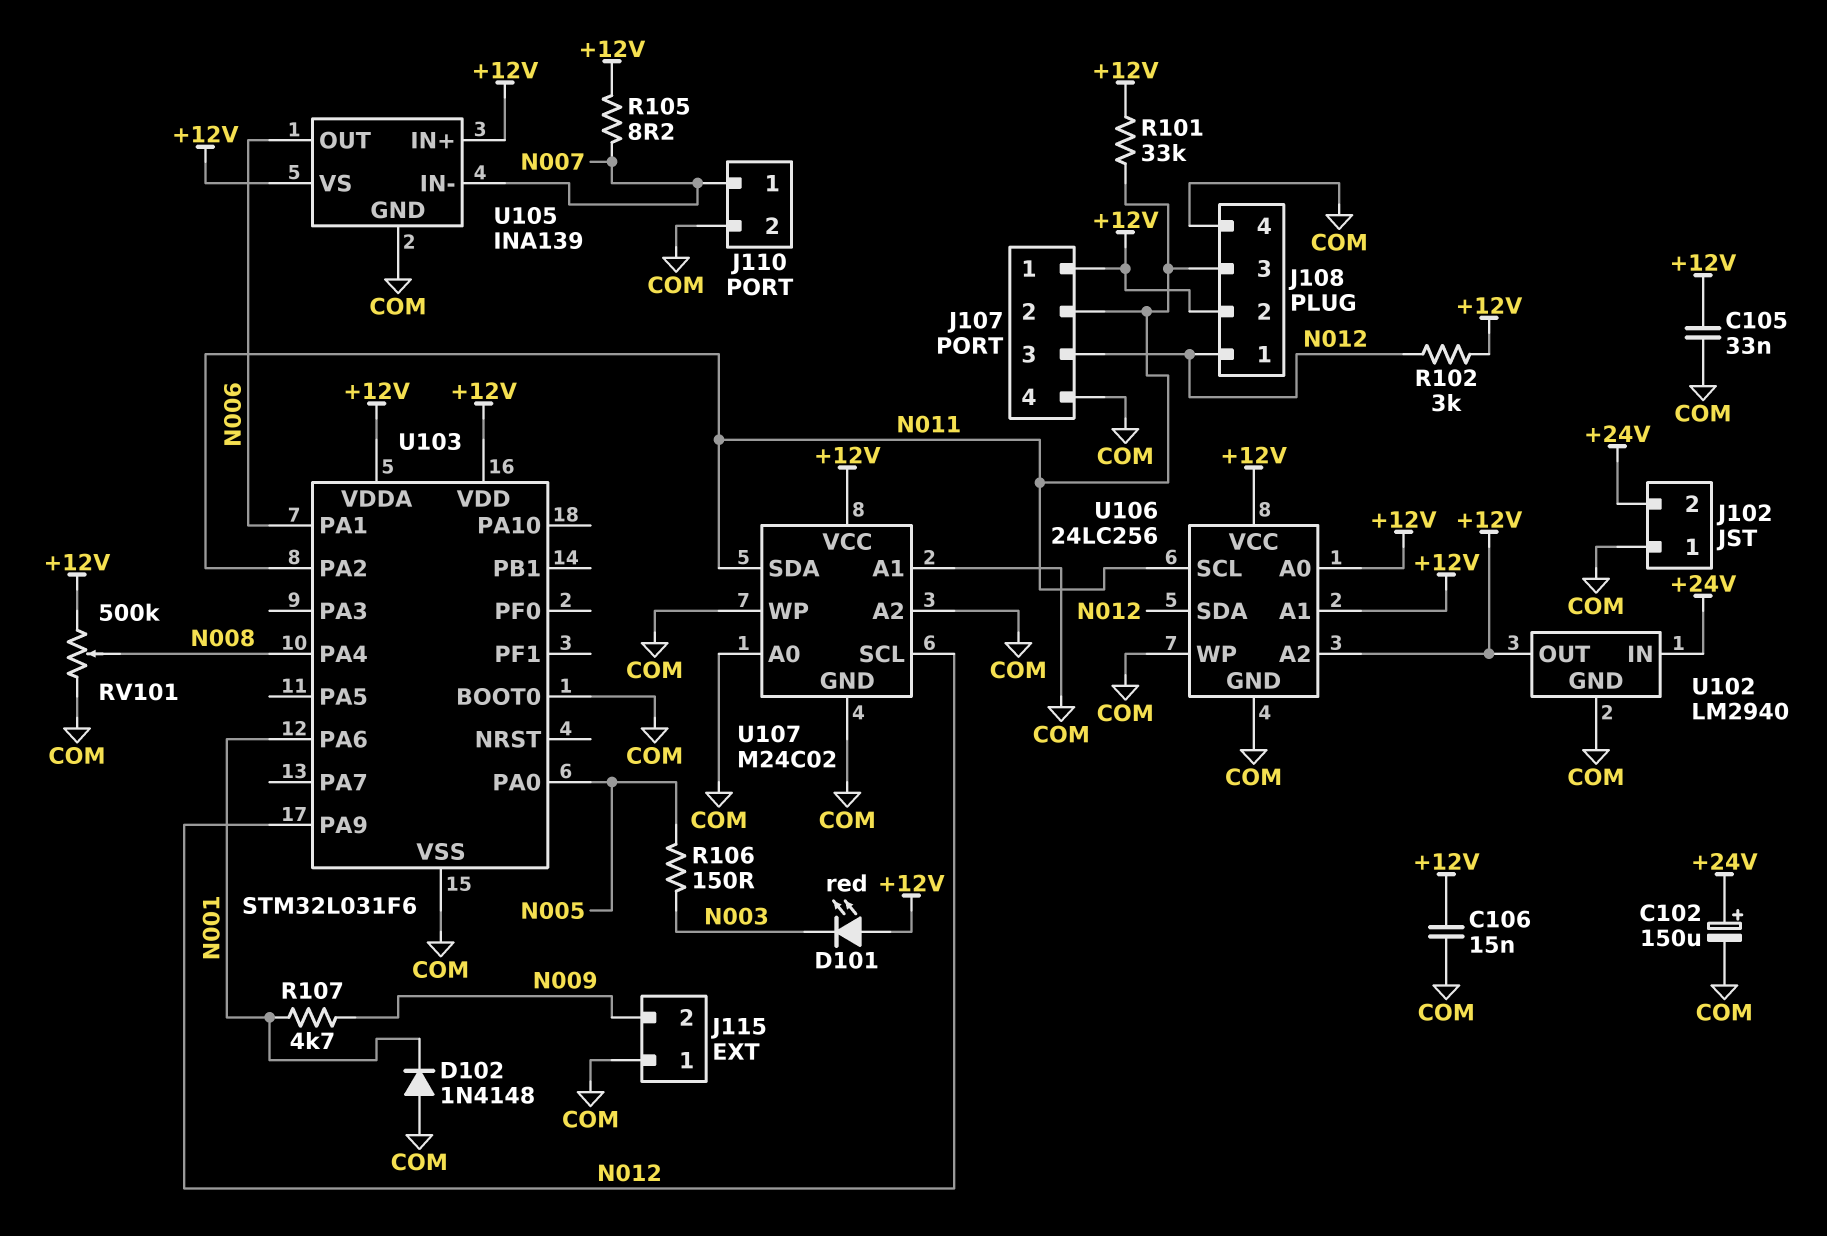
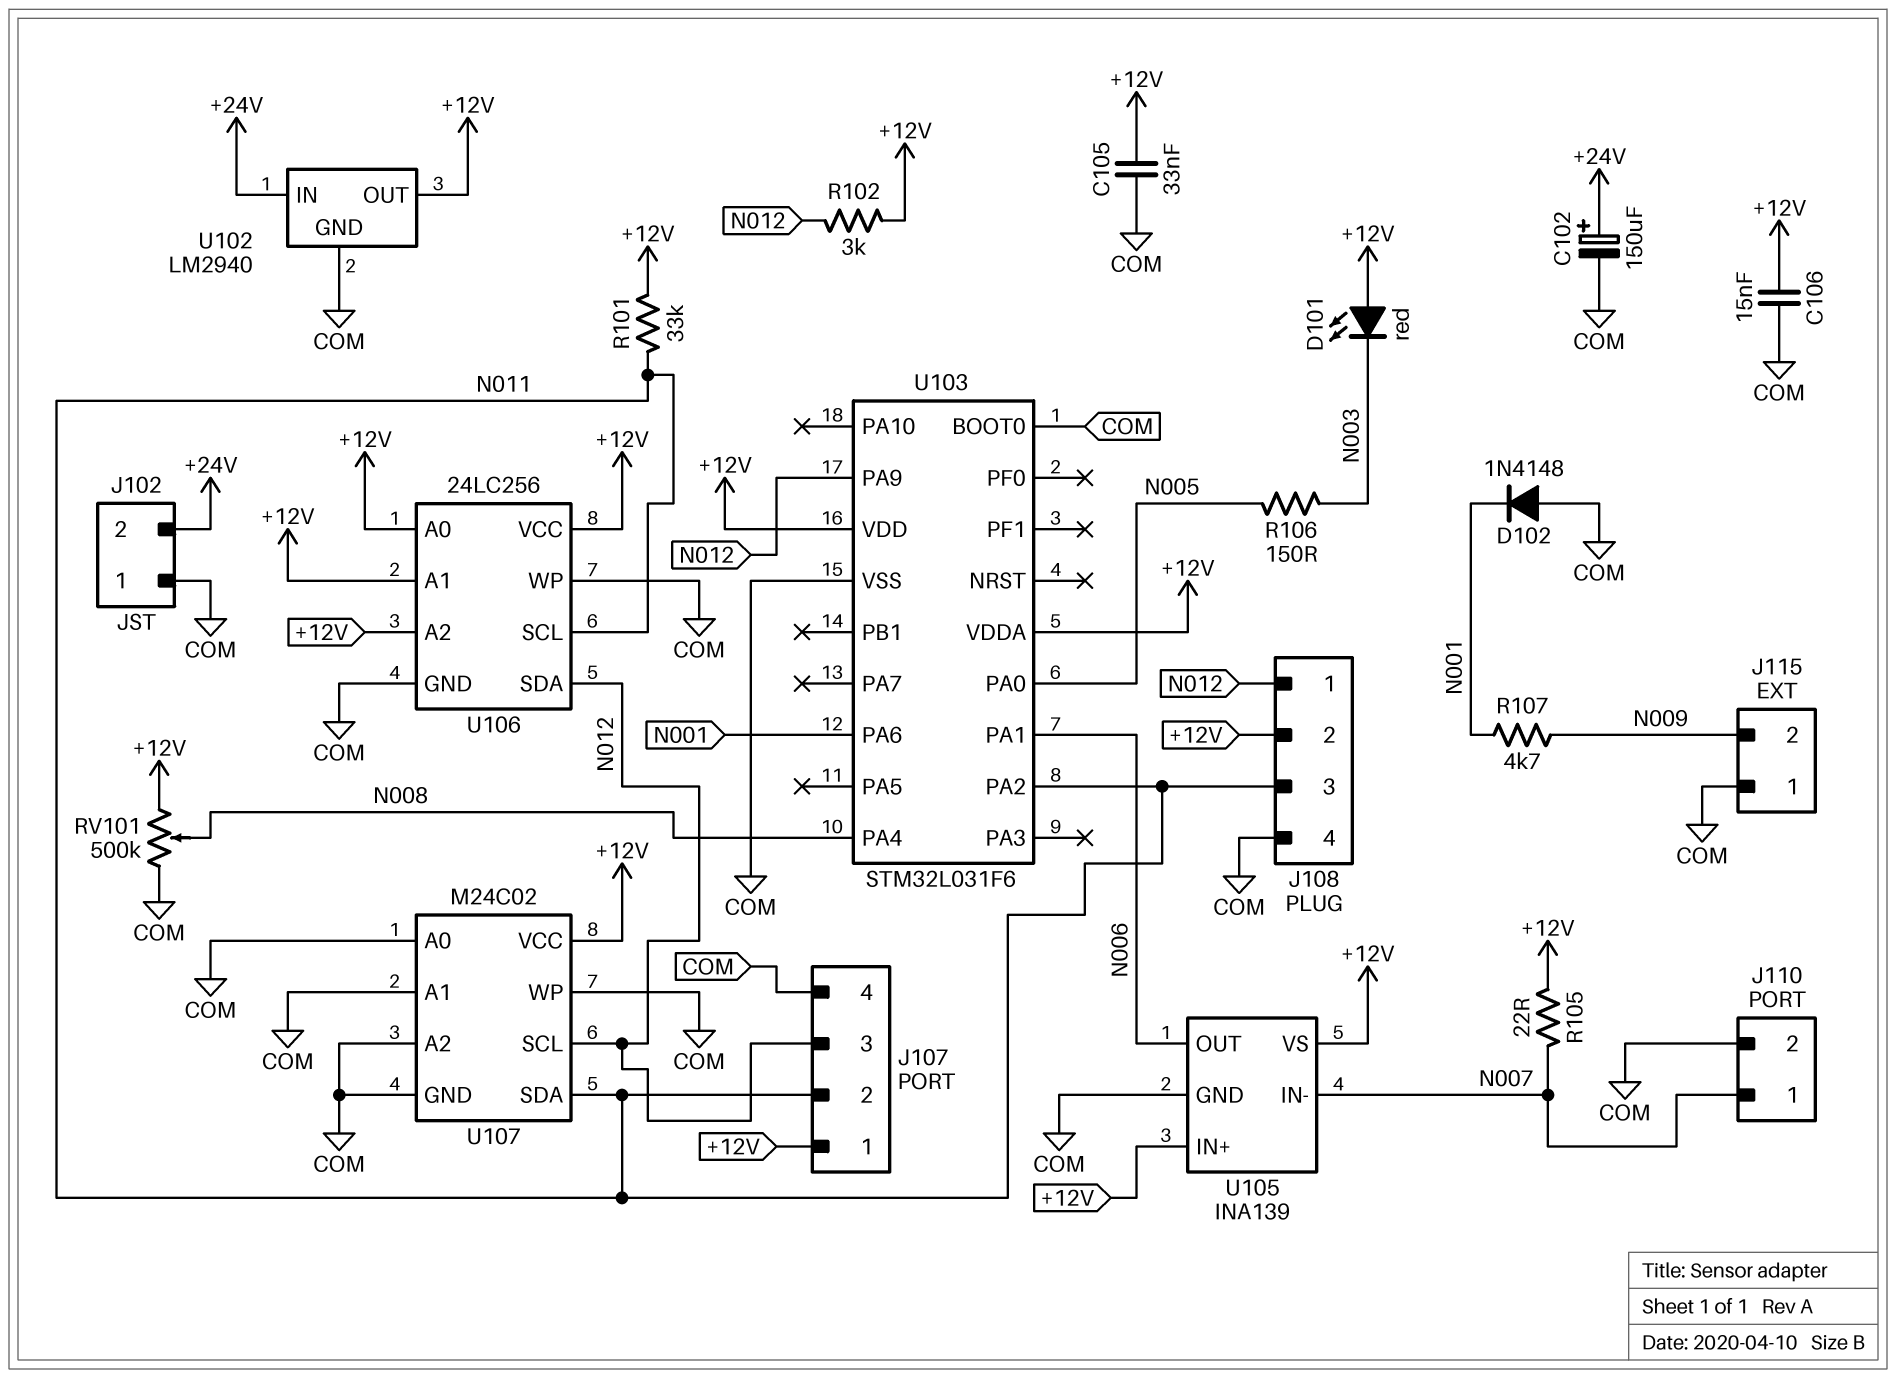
R105: 8.2 (+12V, N007) -> 22 (+12V, N007)

